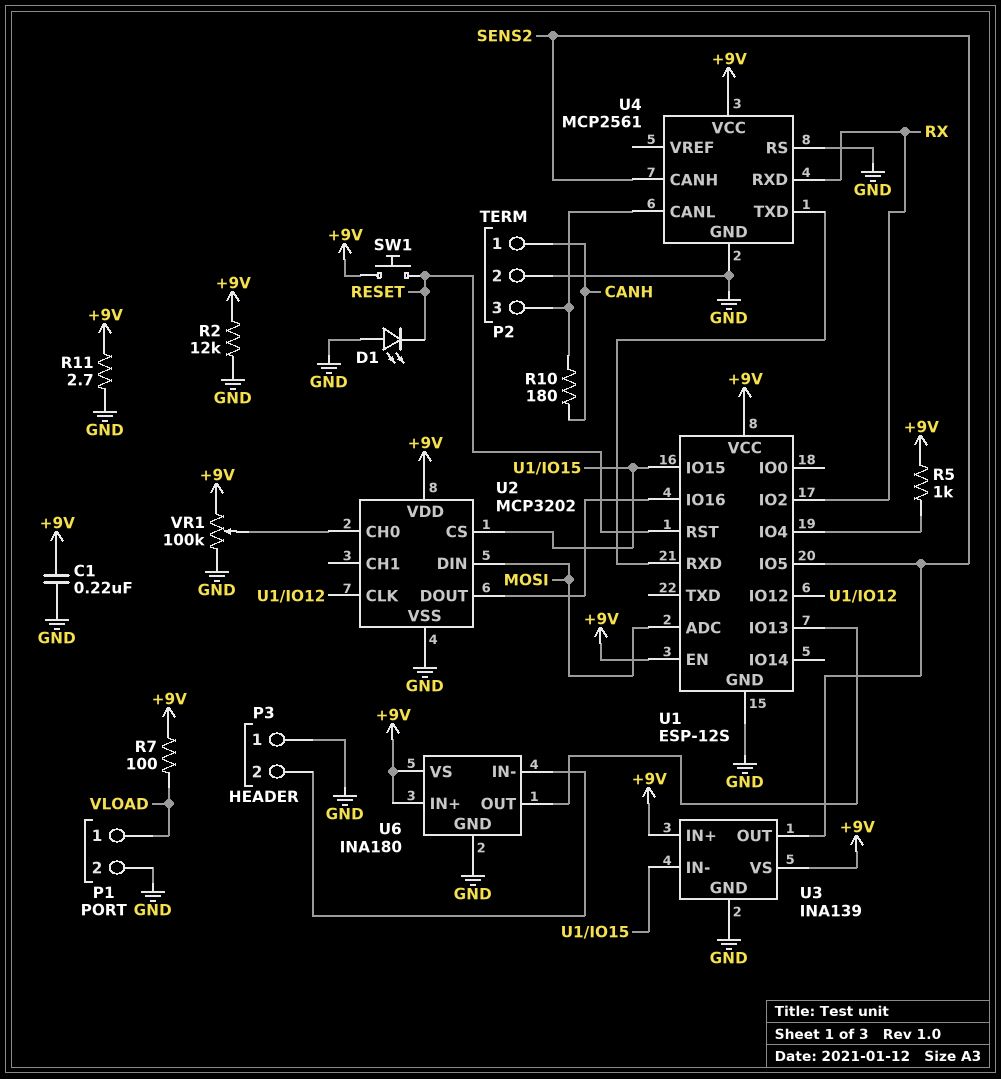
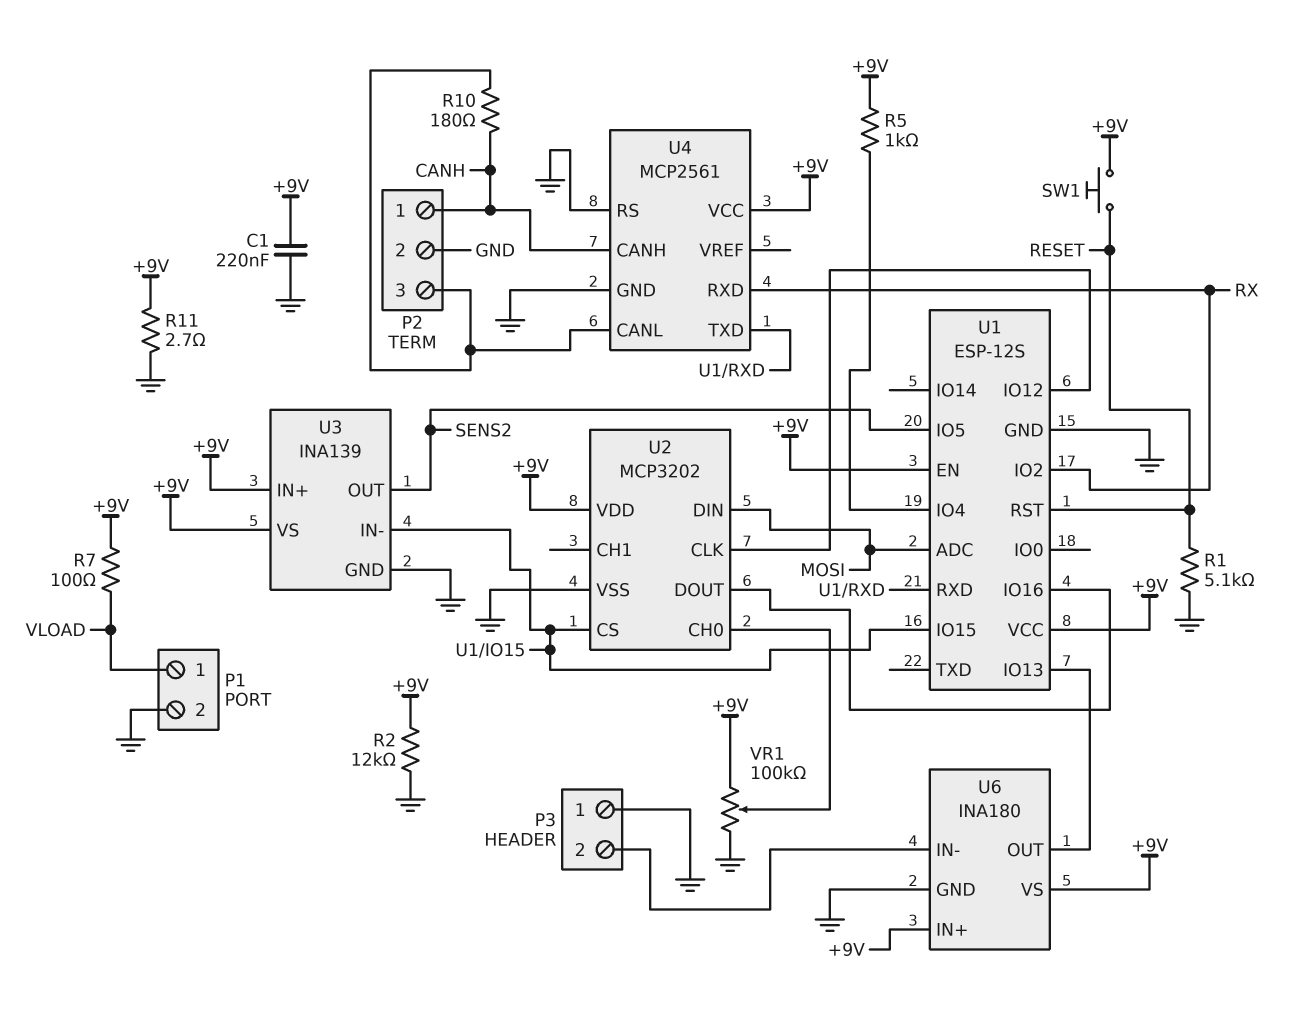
D1: LED (A GND, K RESET) -> none
R1: none -> 5.1k (GND, RESET)
U4 pin CANH: SENS2 -> CANH

